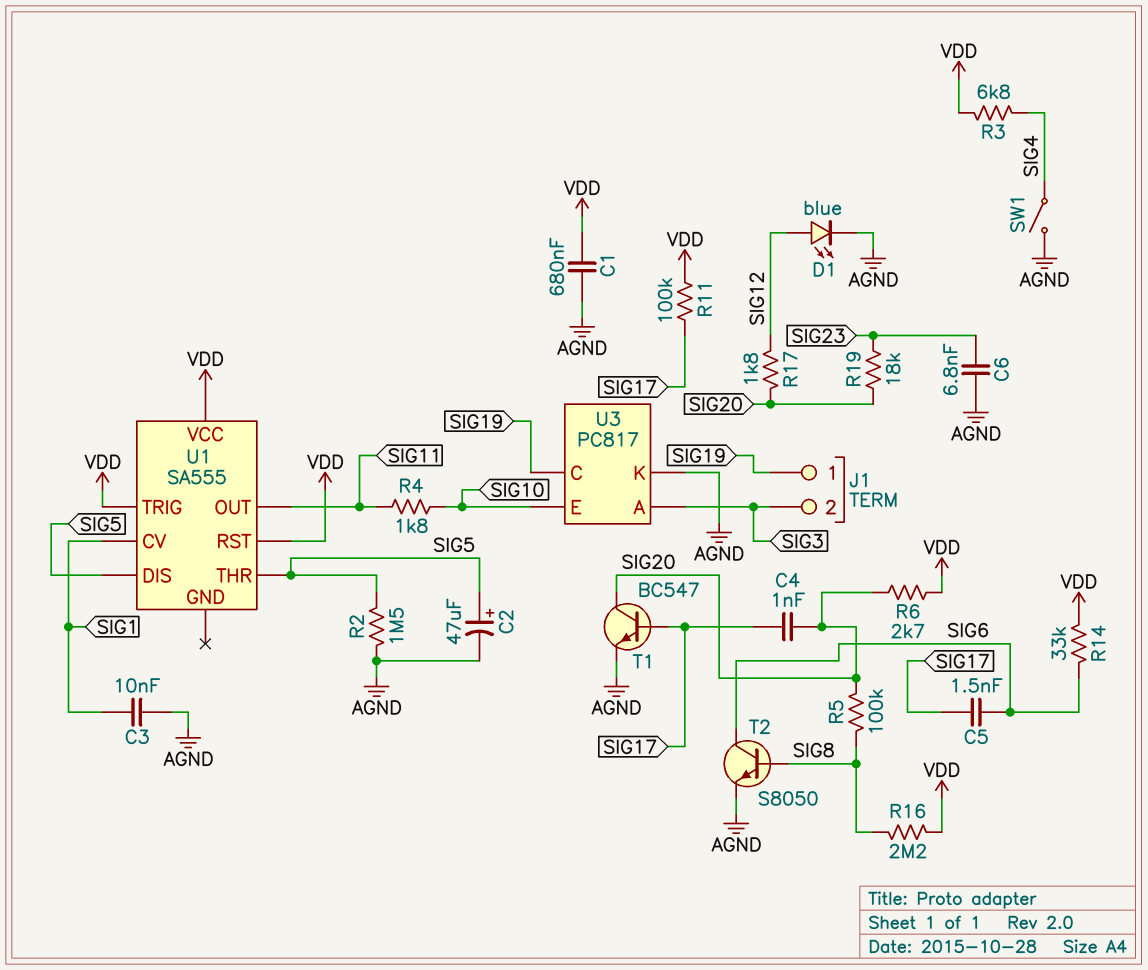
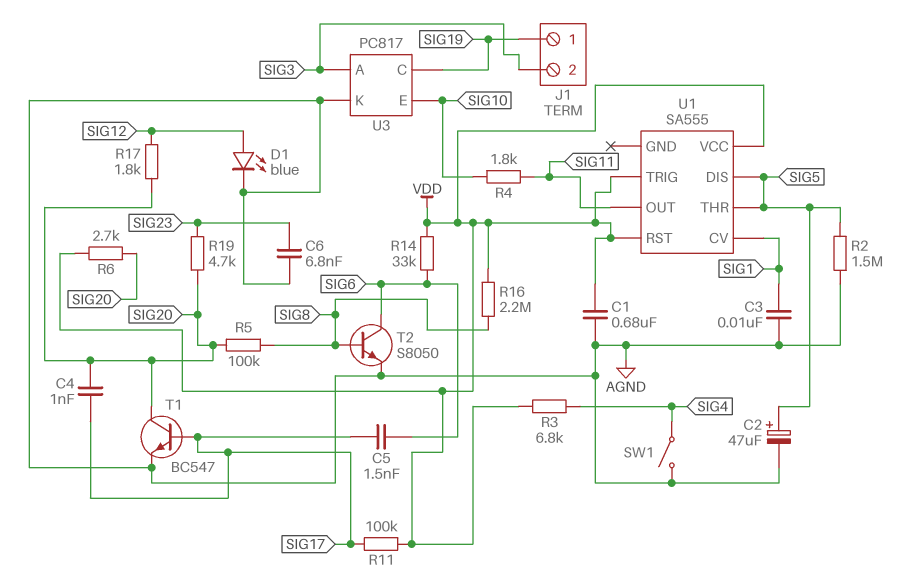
R19: 18k (SIG20, SIG23) -> 4.7k (SIG20, SIG23)

